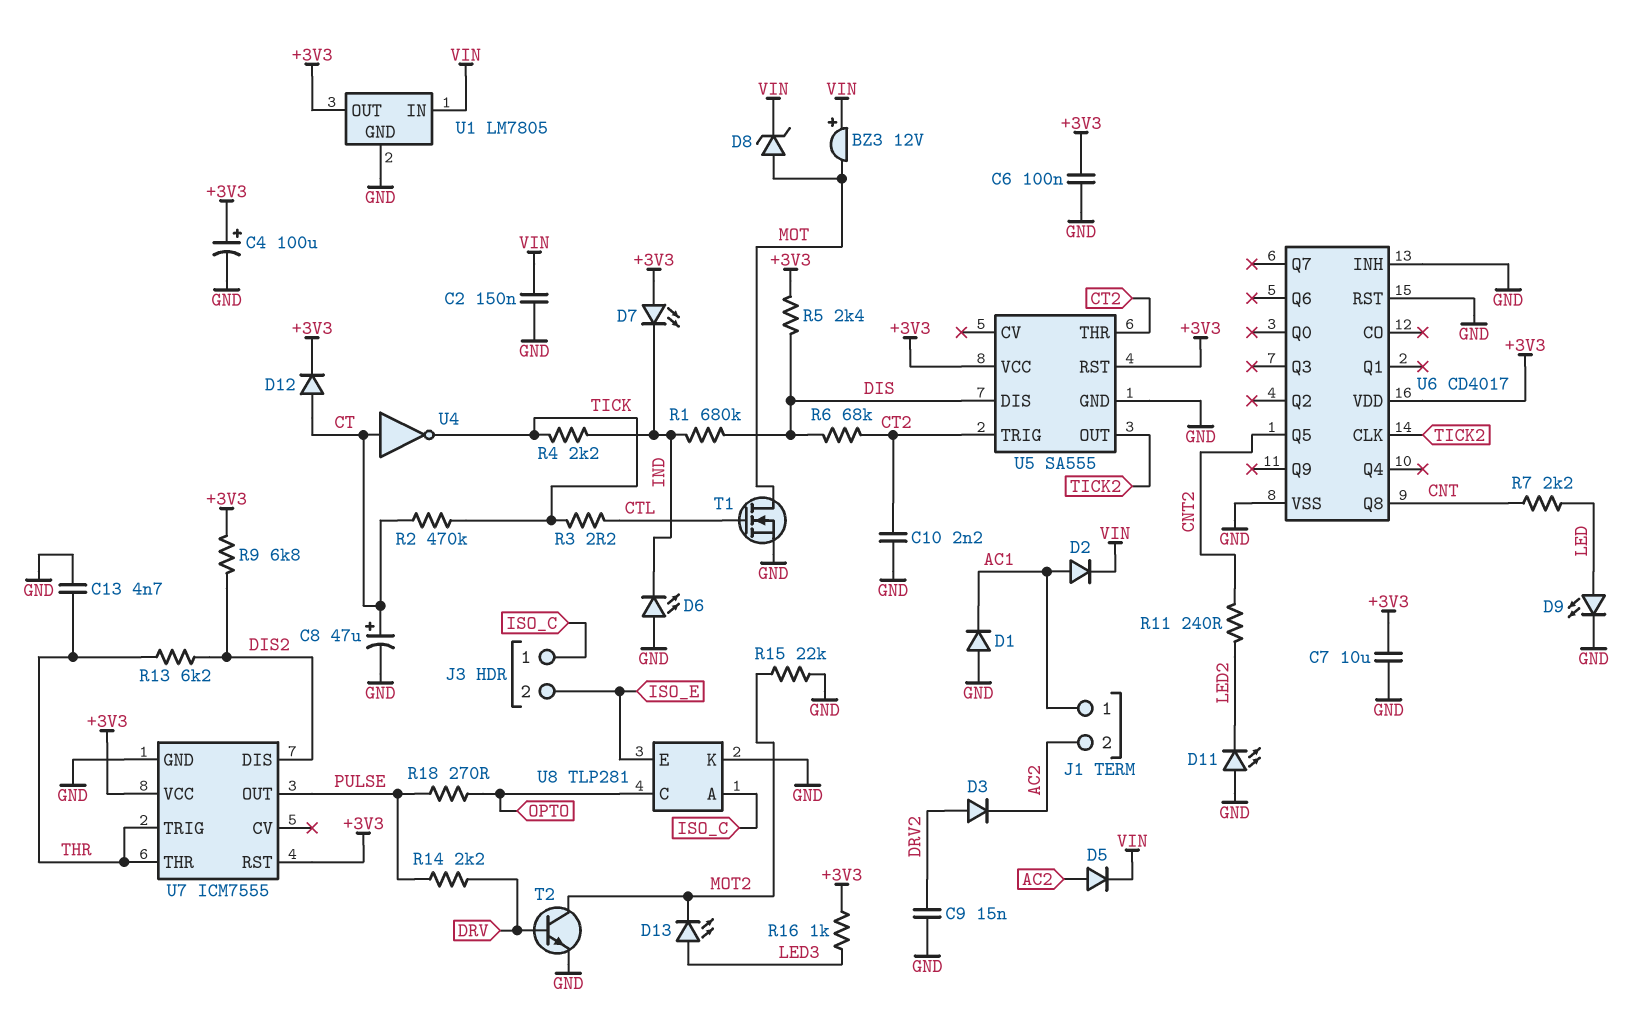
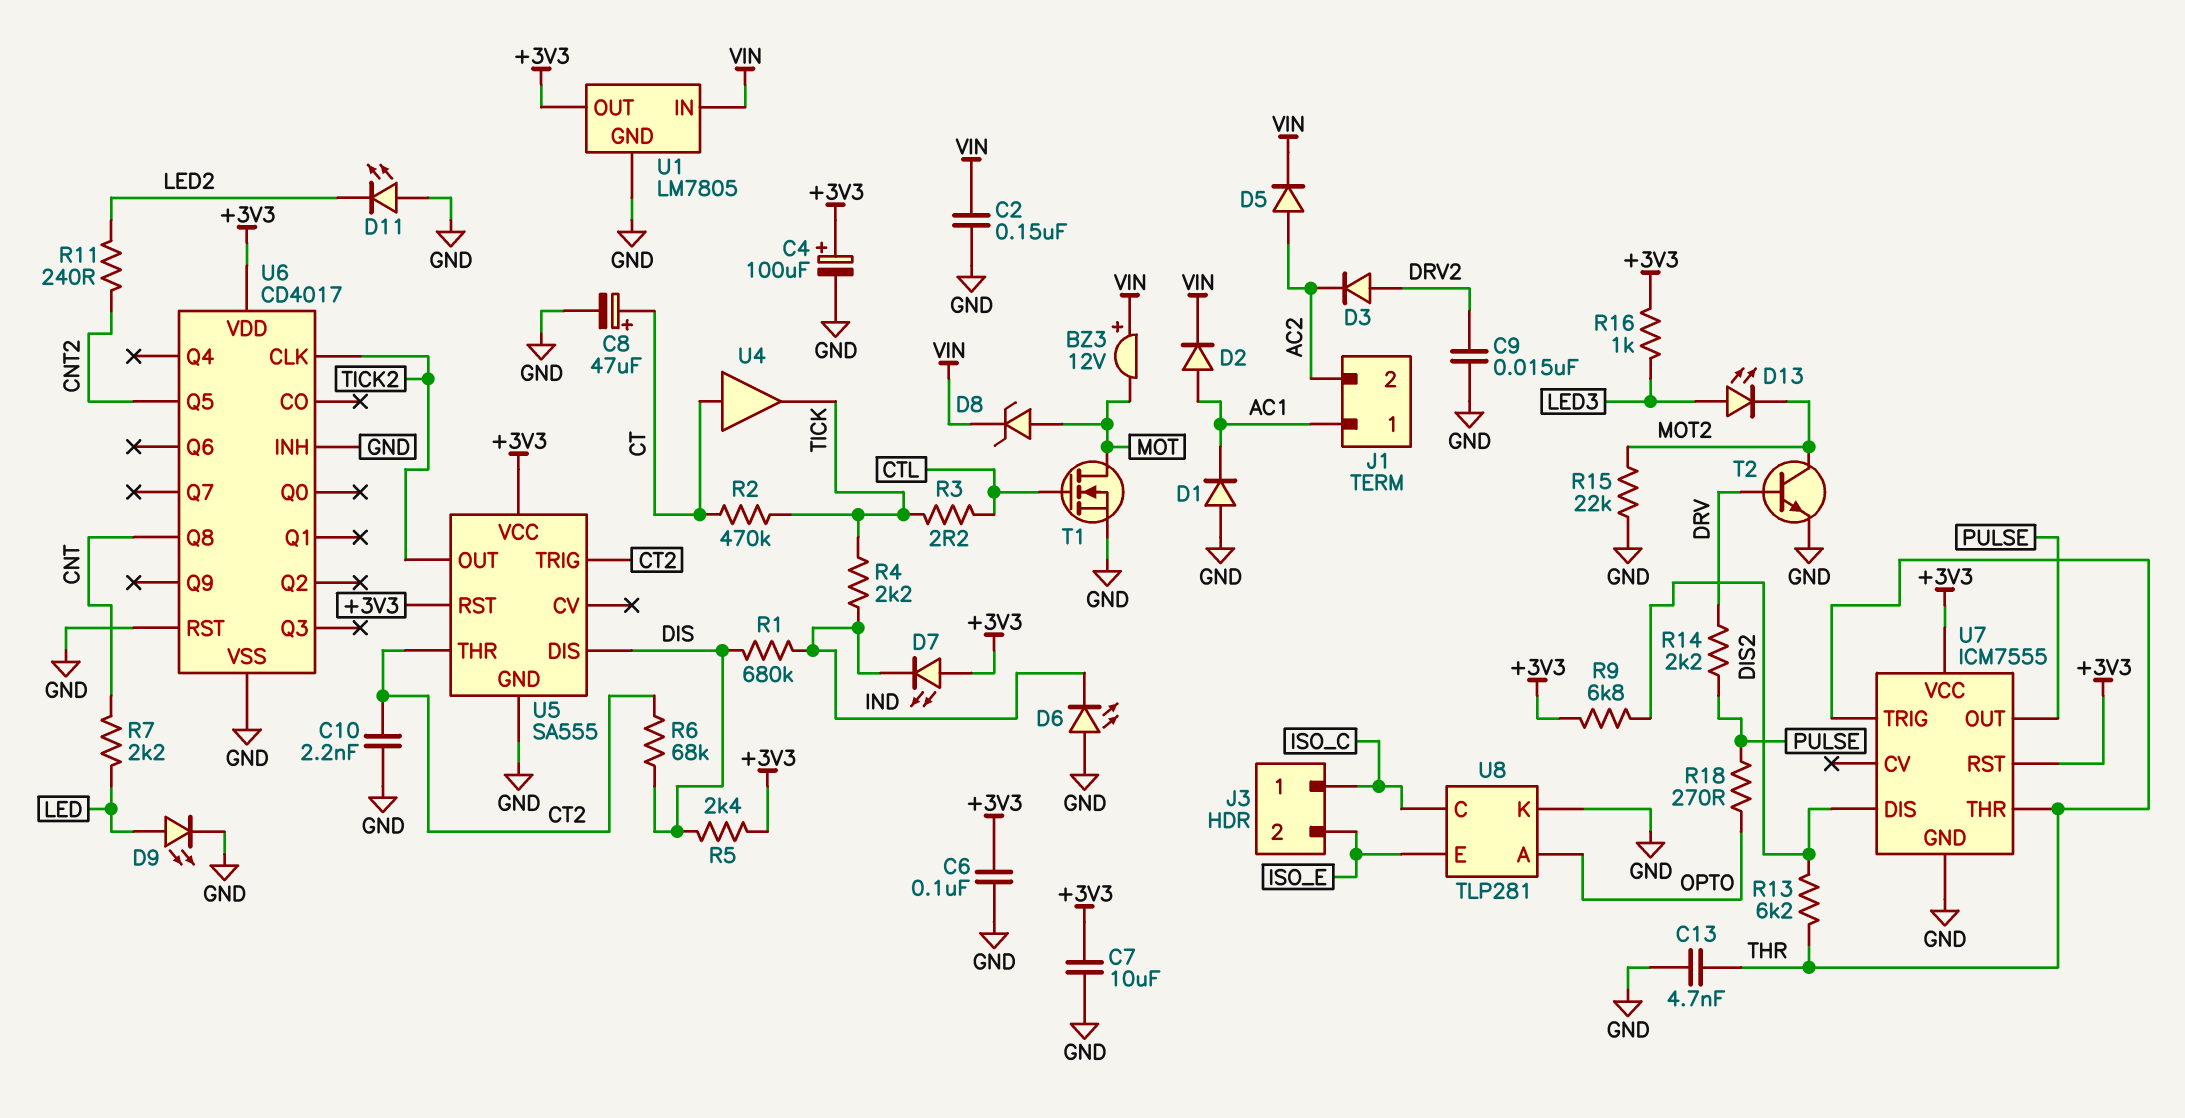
D12: diode (A CT, K +3V3) -> none
U4: NOT (in CT, out TICK) -> buffer (in CT, out TICK)
U8 pin A: ISO_C -> OPTO
U8 pin C: OPTO -> ISO_C

